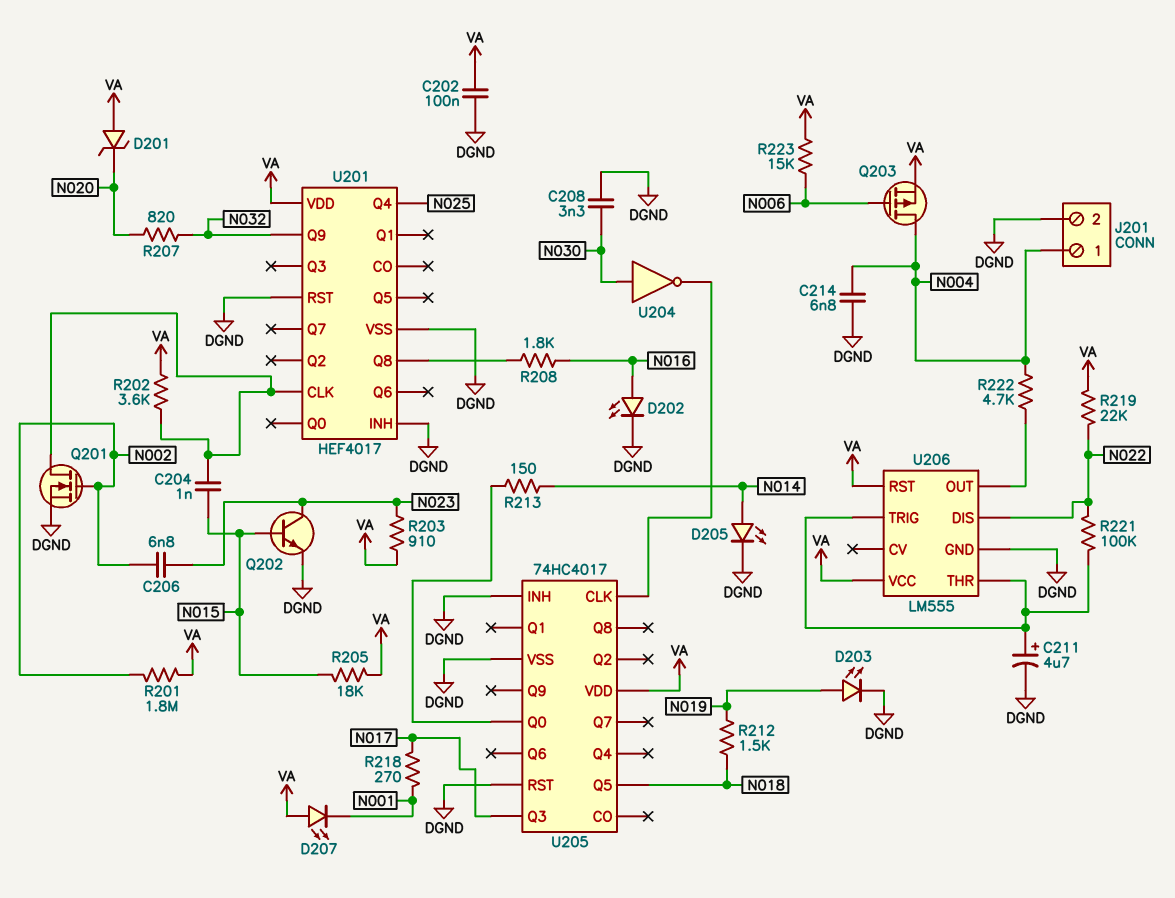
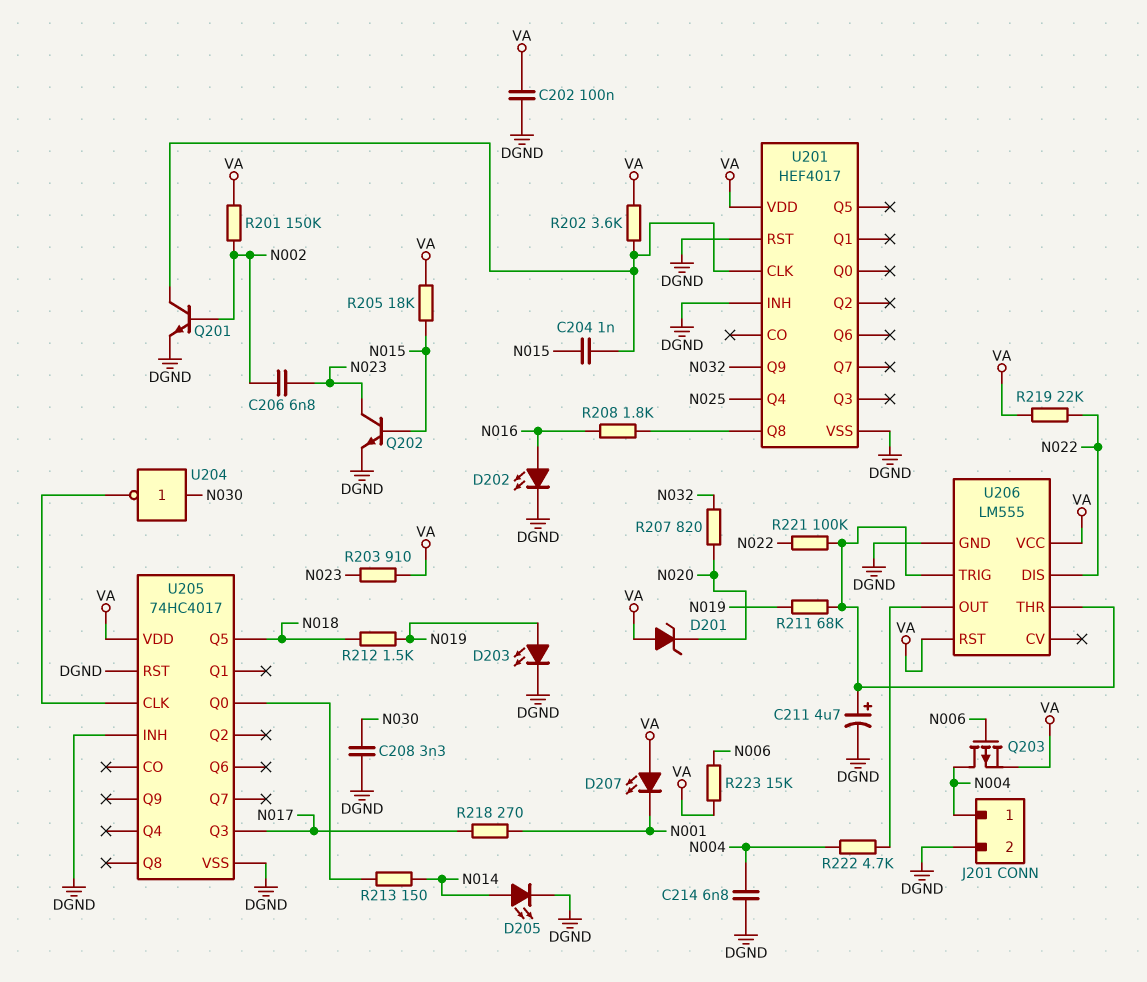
Q201: NMOS (G N002, D U201/CLK, S DGND) -> NPN (B N002, C U201/CLK, E DGND)
R201: 1.8M (N002, VA) -> 150k (N002, VA)
R211: none -> 68k (N019, U206/THR)

